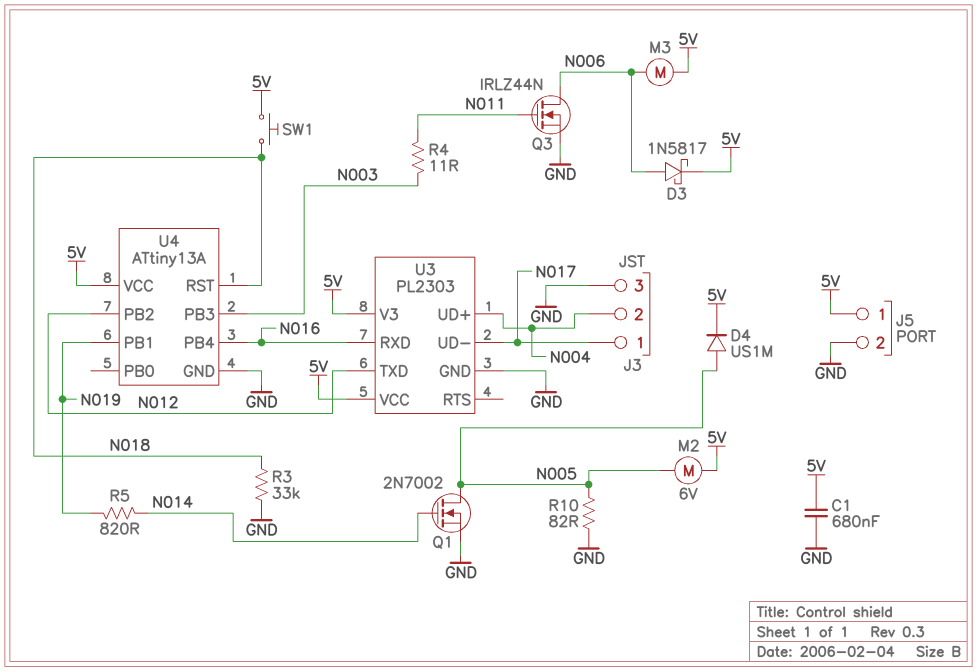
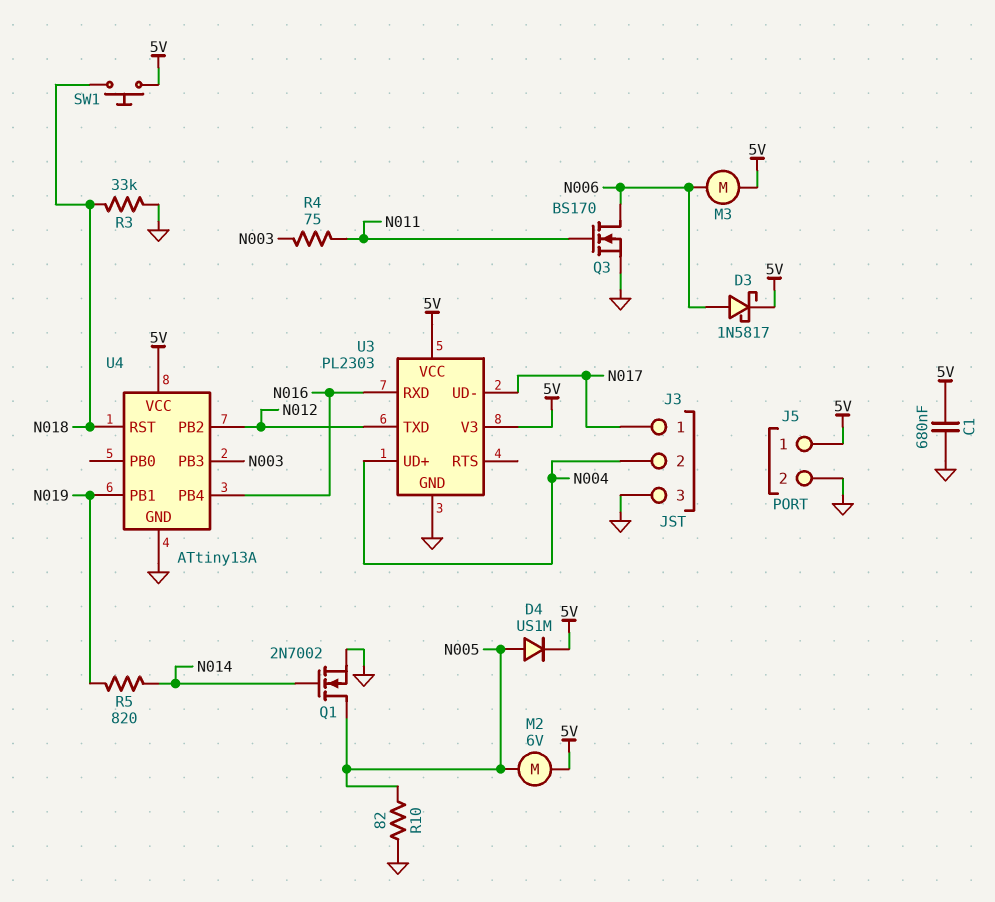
Q3: NMOS IRLZ44N (G N011, D N006, S GND) -> NMOS BS170 (G N011, D N006, S GND)
R4: 11 (N003, N011) -> 75 (N003, N011)

